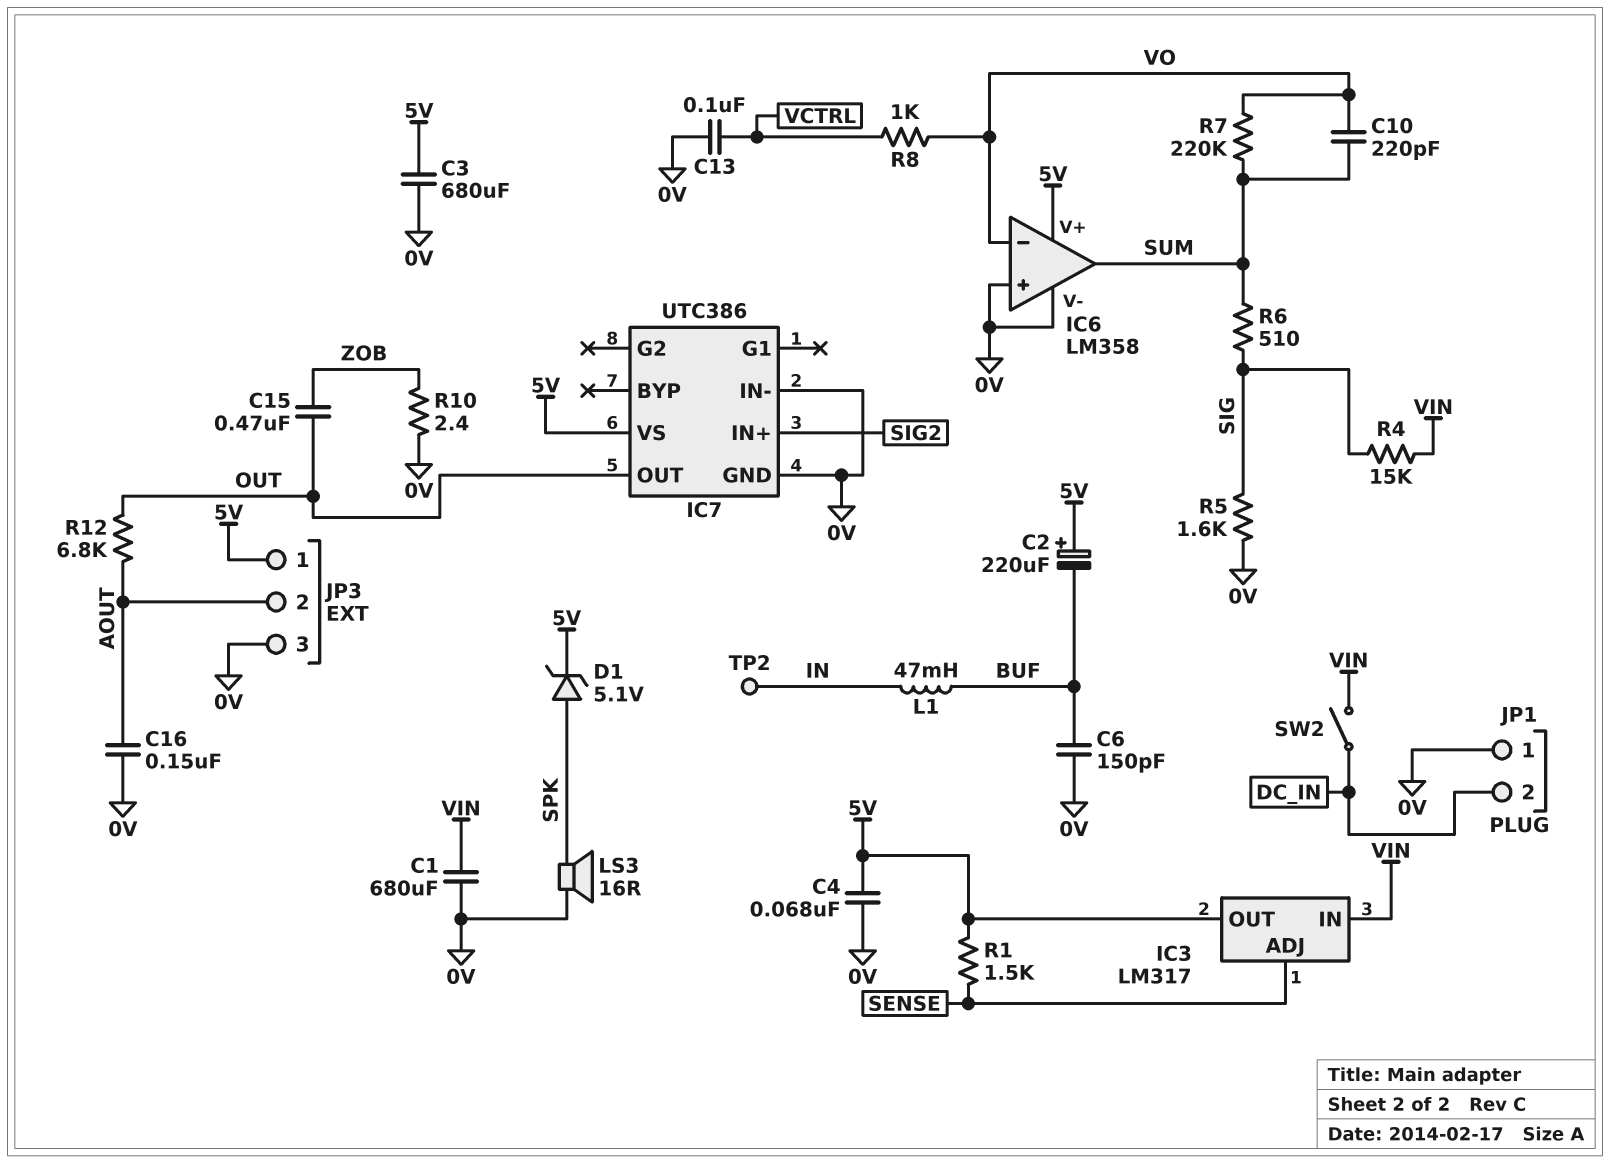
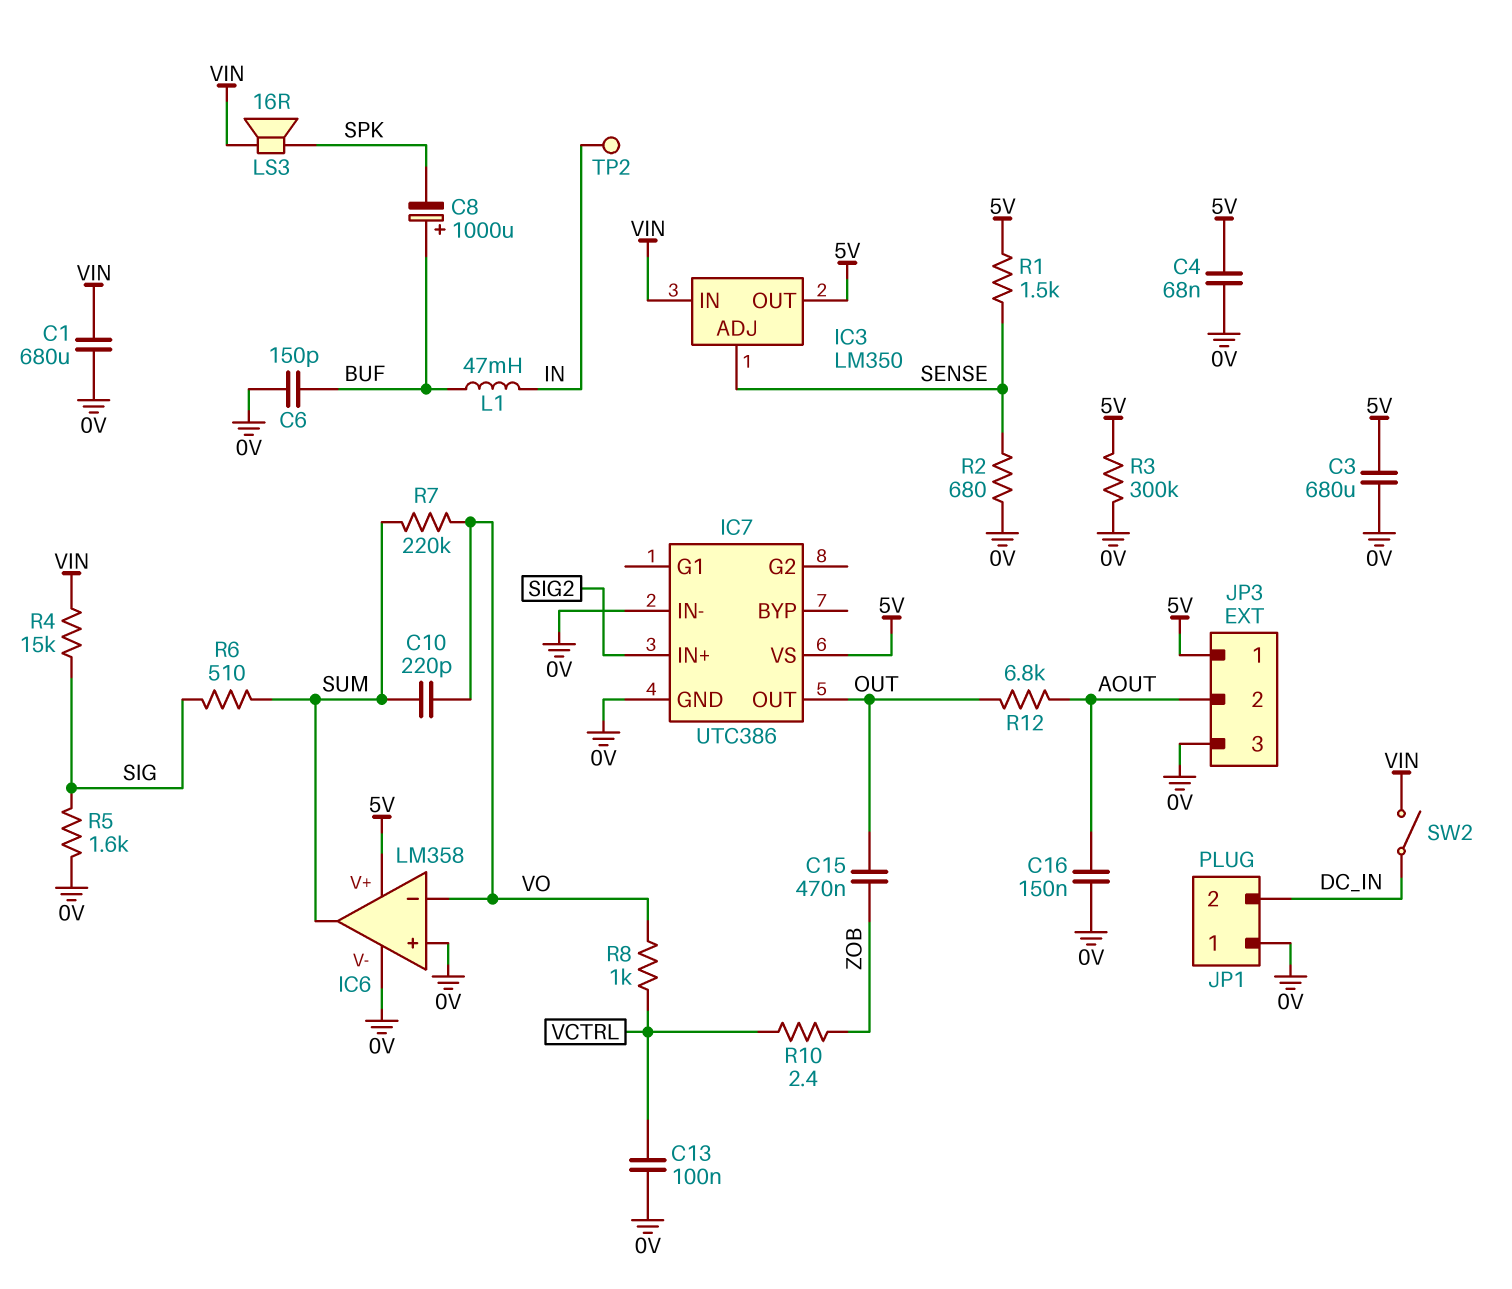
C2: 220uF (plus 5V, minus BUF) -> none
C8: none -> 1000uF (plus BUF, minus SPK)
D1: zener 5.1V (A SPK, K 5V) -> none
IC3: LM317 -> LM350
LS3: speaker 16R (0V, SPK) -> speaker 16R (SPK, VIN)
R2: none -> 680 (0V, SENSE)
R3: none -> 300k (0V, 5V)
R10: 2.4 (0V, ZOB) -> 2.4 (VCTRL, ZOB)

